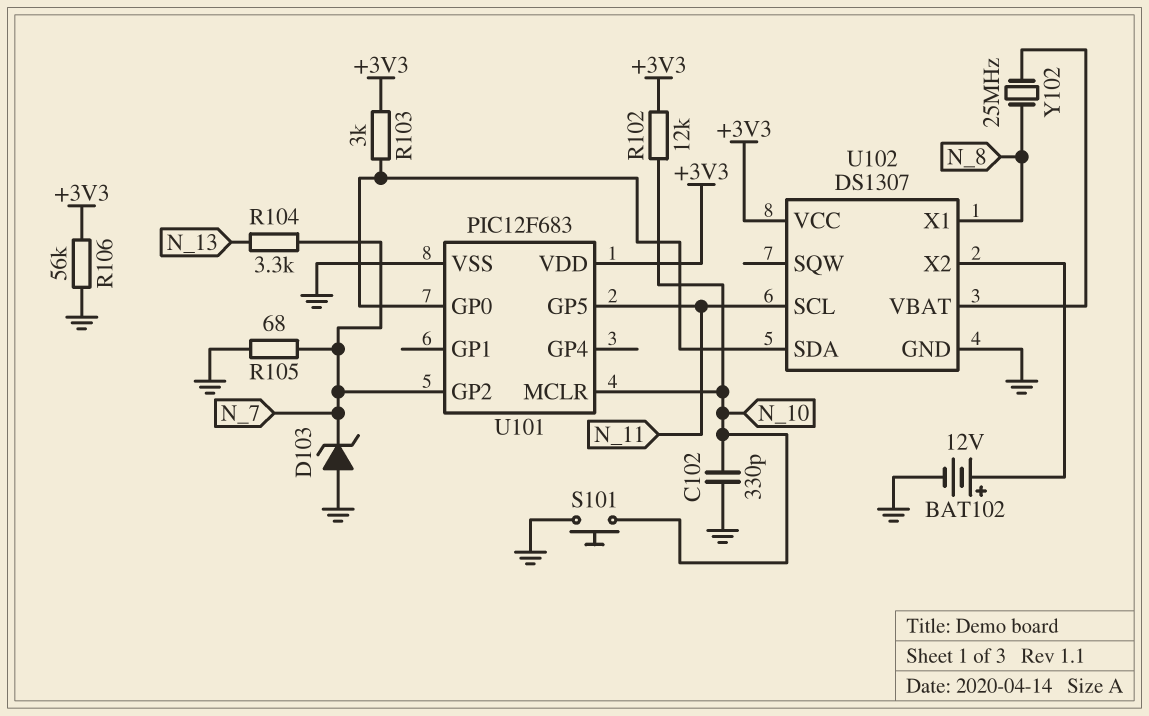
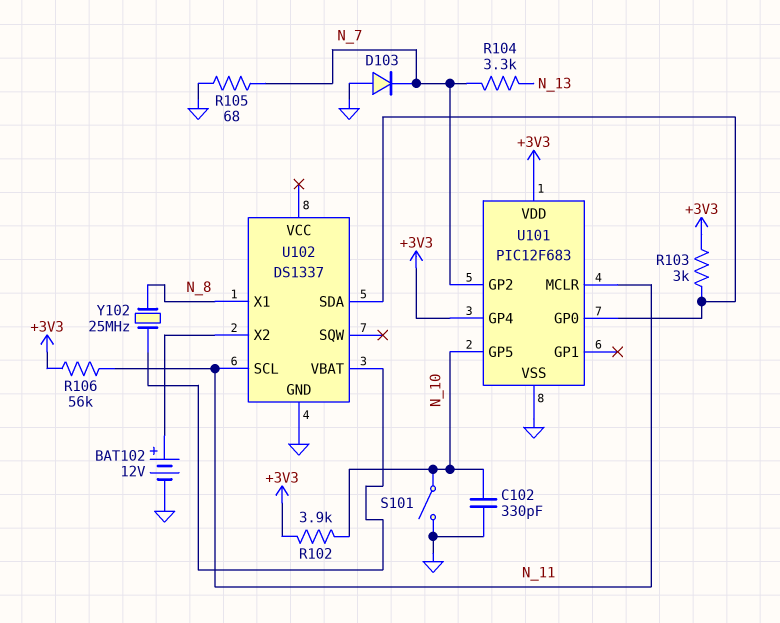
D103: zener (A GND, K N_7) -> diode (A GND, K N_7)
R102: 12k (+3V3, N_10) -> 3.9k (+3V3, N_10)
R106: 56k (+3V3, GND) -> 56k (+3V3, N_11)
S101: button (GND, N_10) -> switch (GND, N_10)
U101 pin GP4: none -> +3V3
U101 pin GP5: N_11 -> N_10
U101 pin MCLR: N_10 -> N_11
U102: DS1307 -> DS1337
U102 pin VCC: +3V3 -> none

